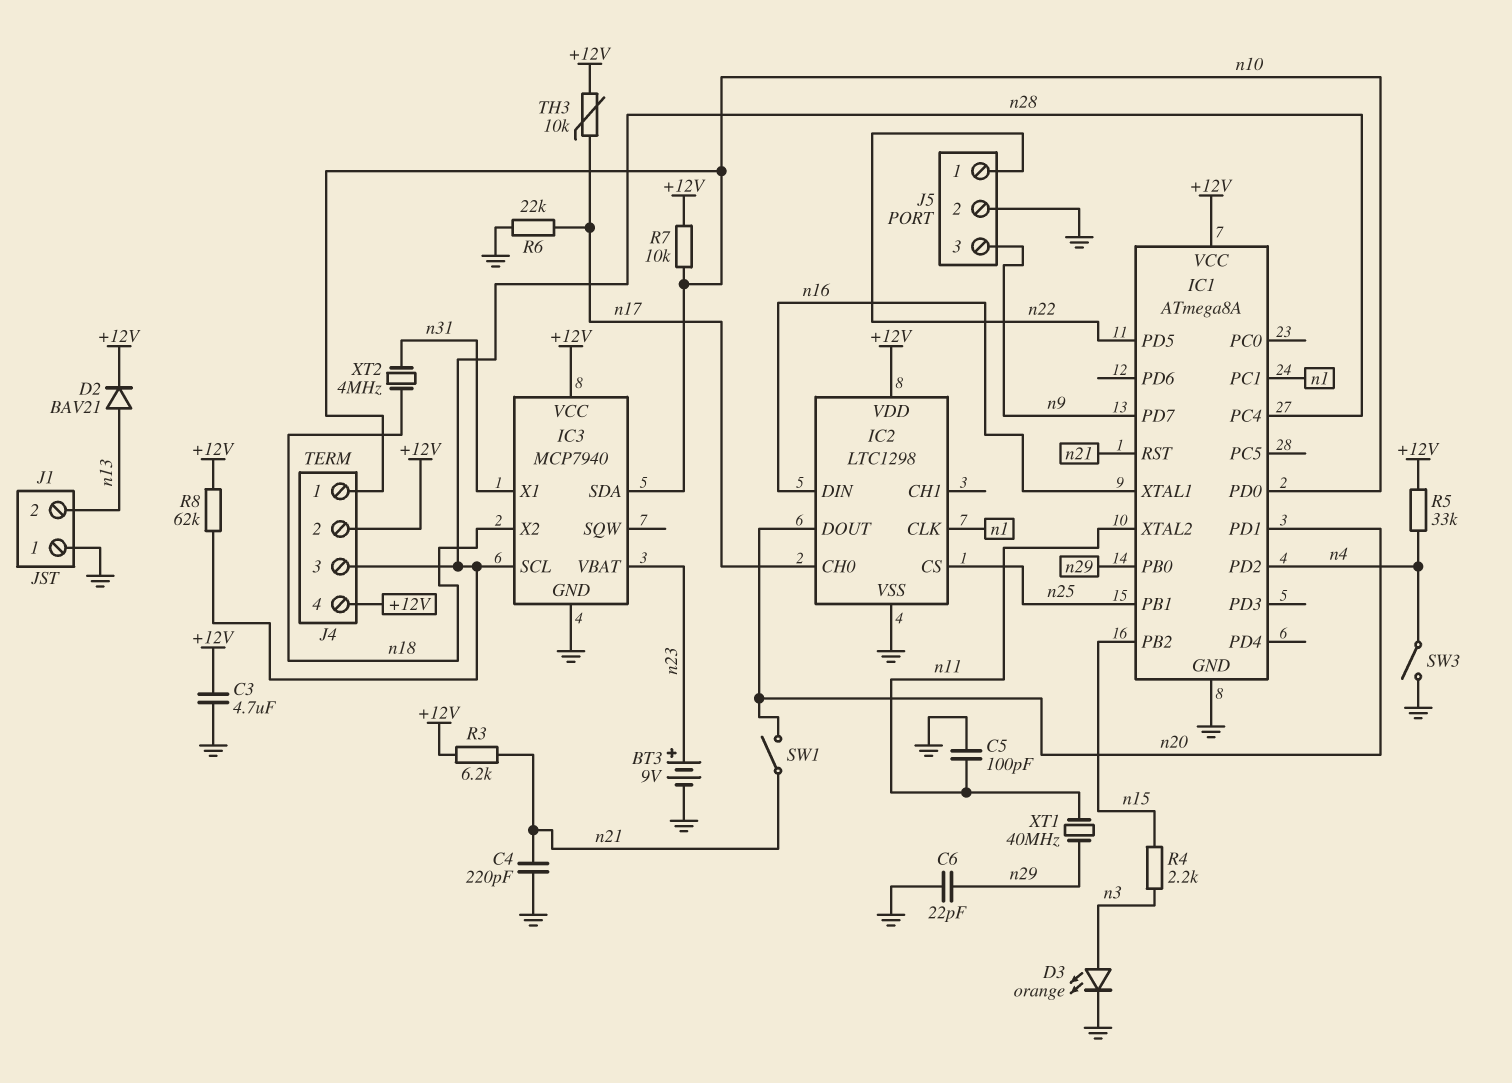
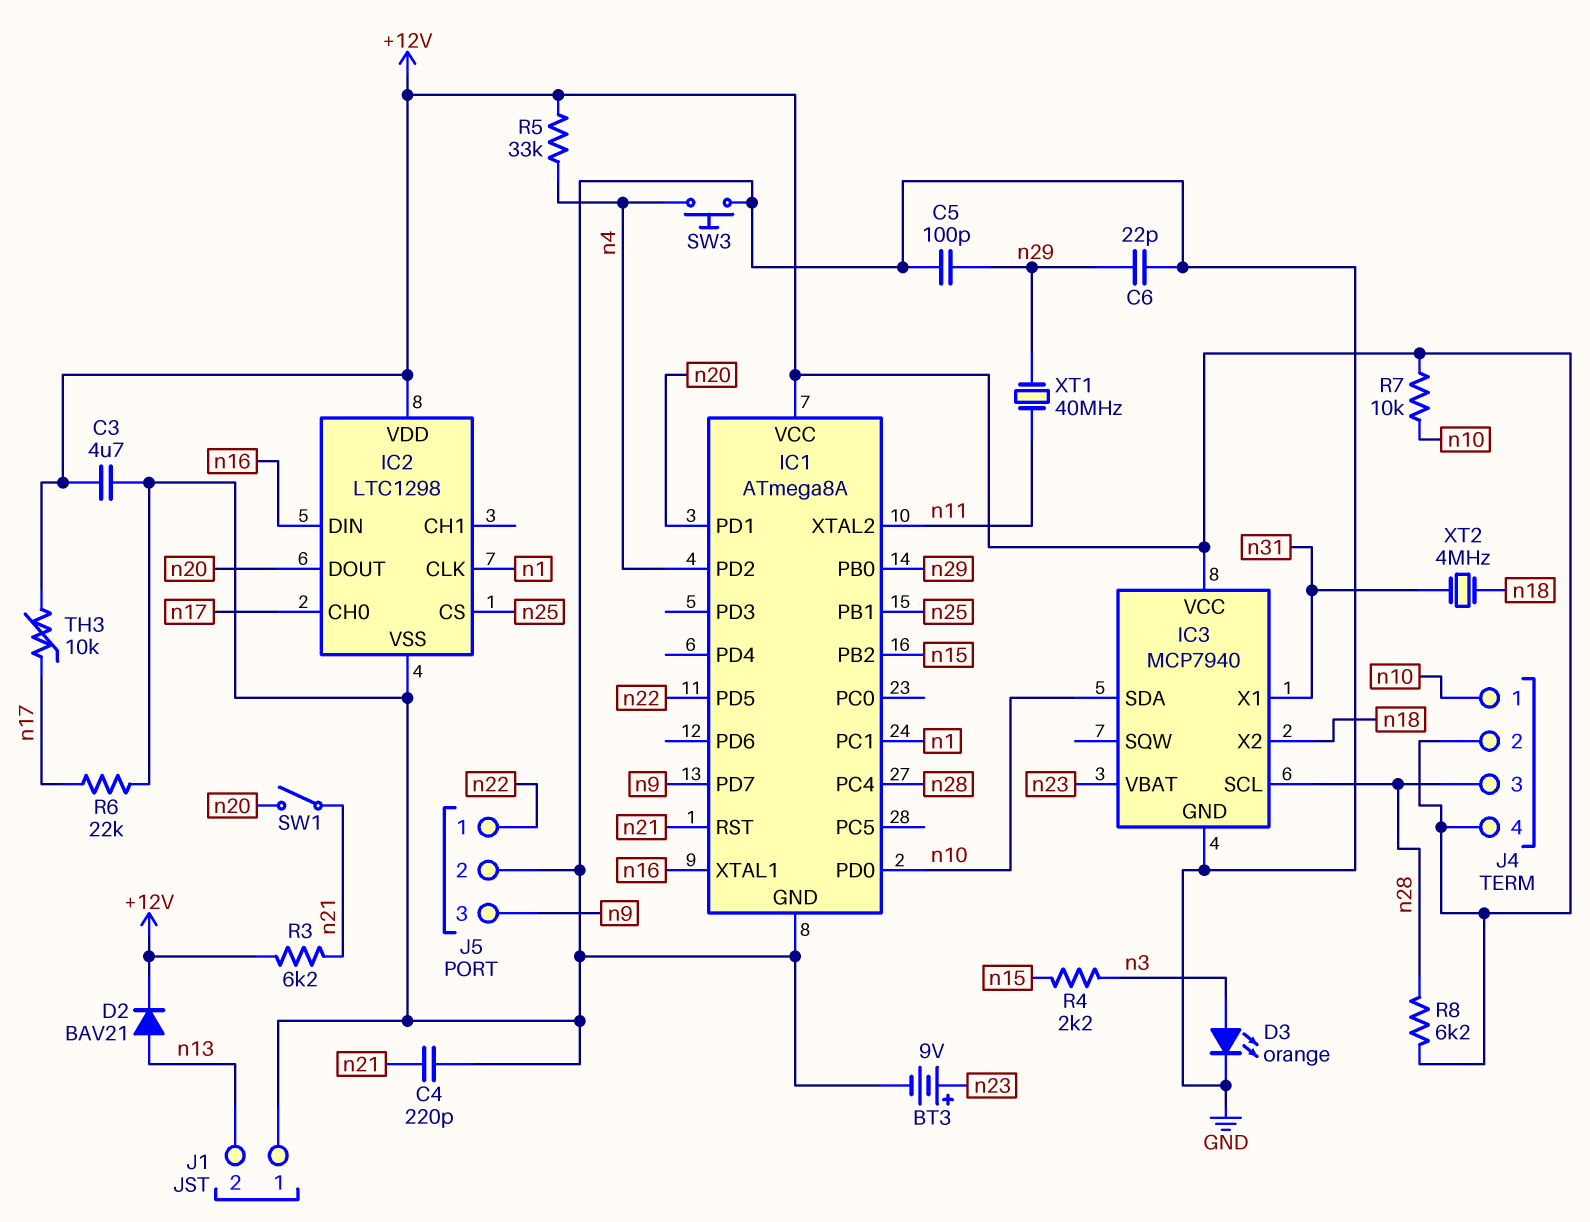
C5: 100pF (GND, n11) -> 100pF (GND, n29)
R8: 62k (+12V, n28) -> 6.2k (+12V, n28)
SW3: switch (GND, n4) -> button (GND, n4)

